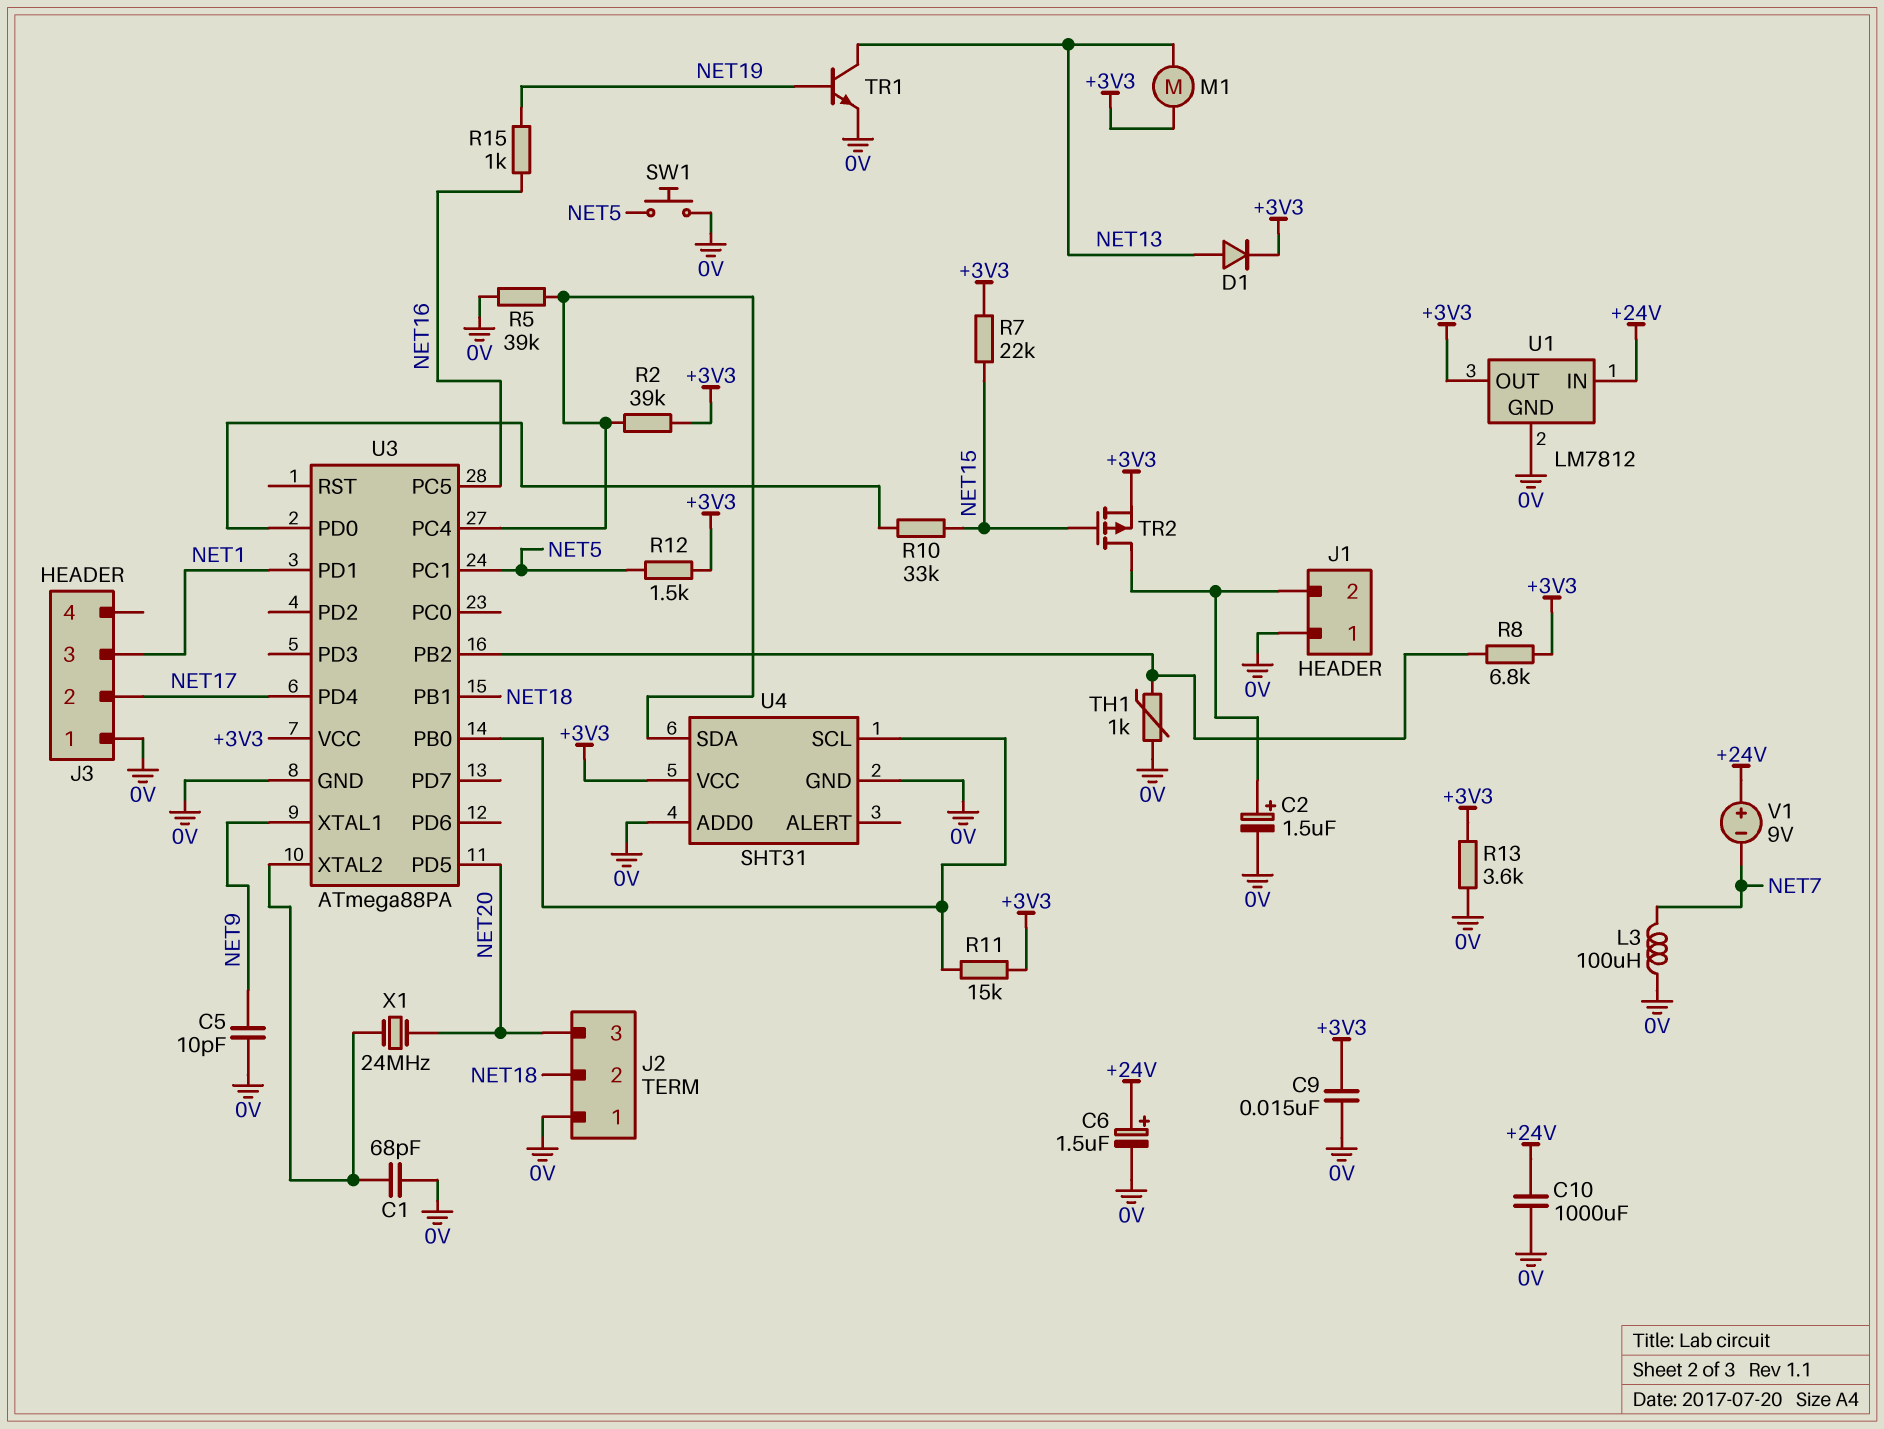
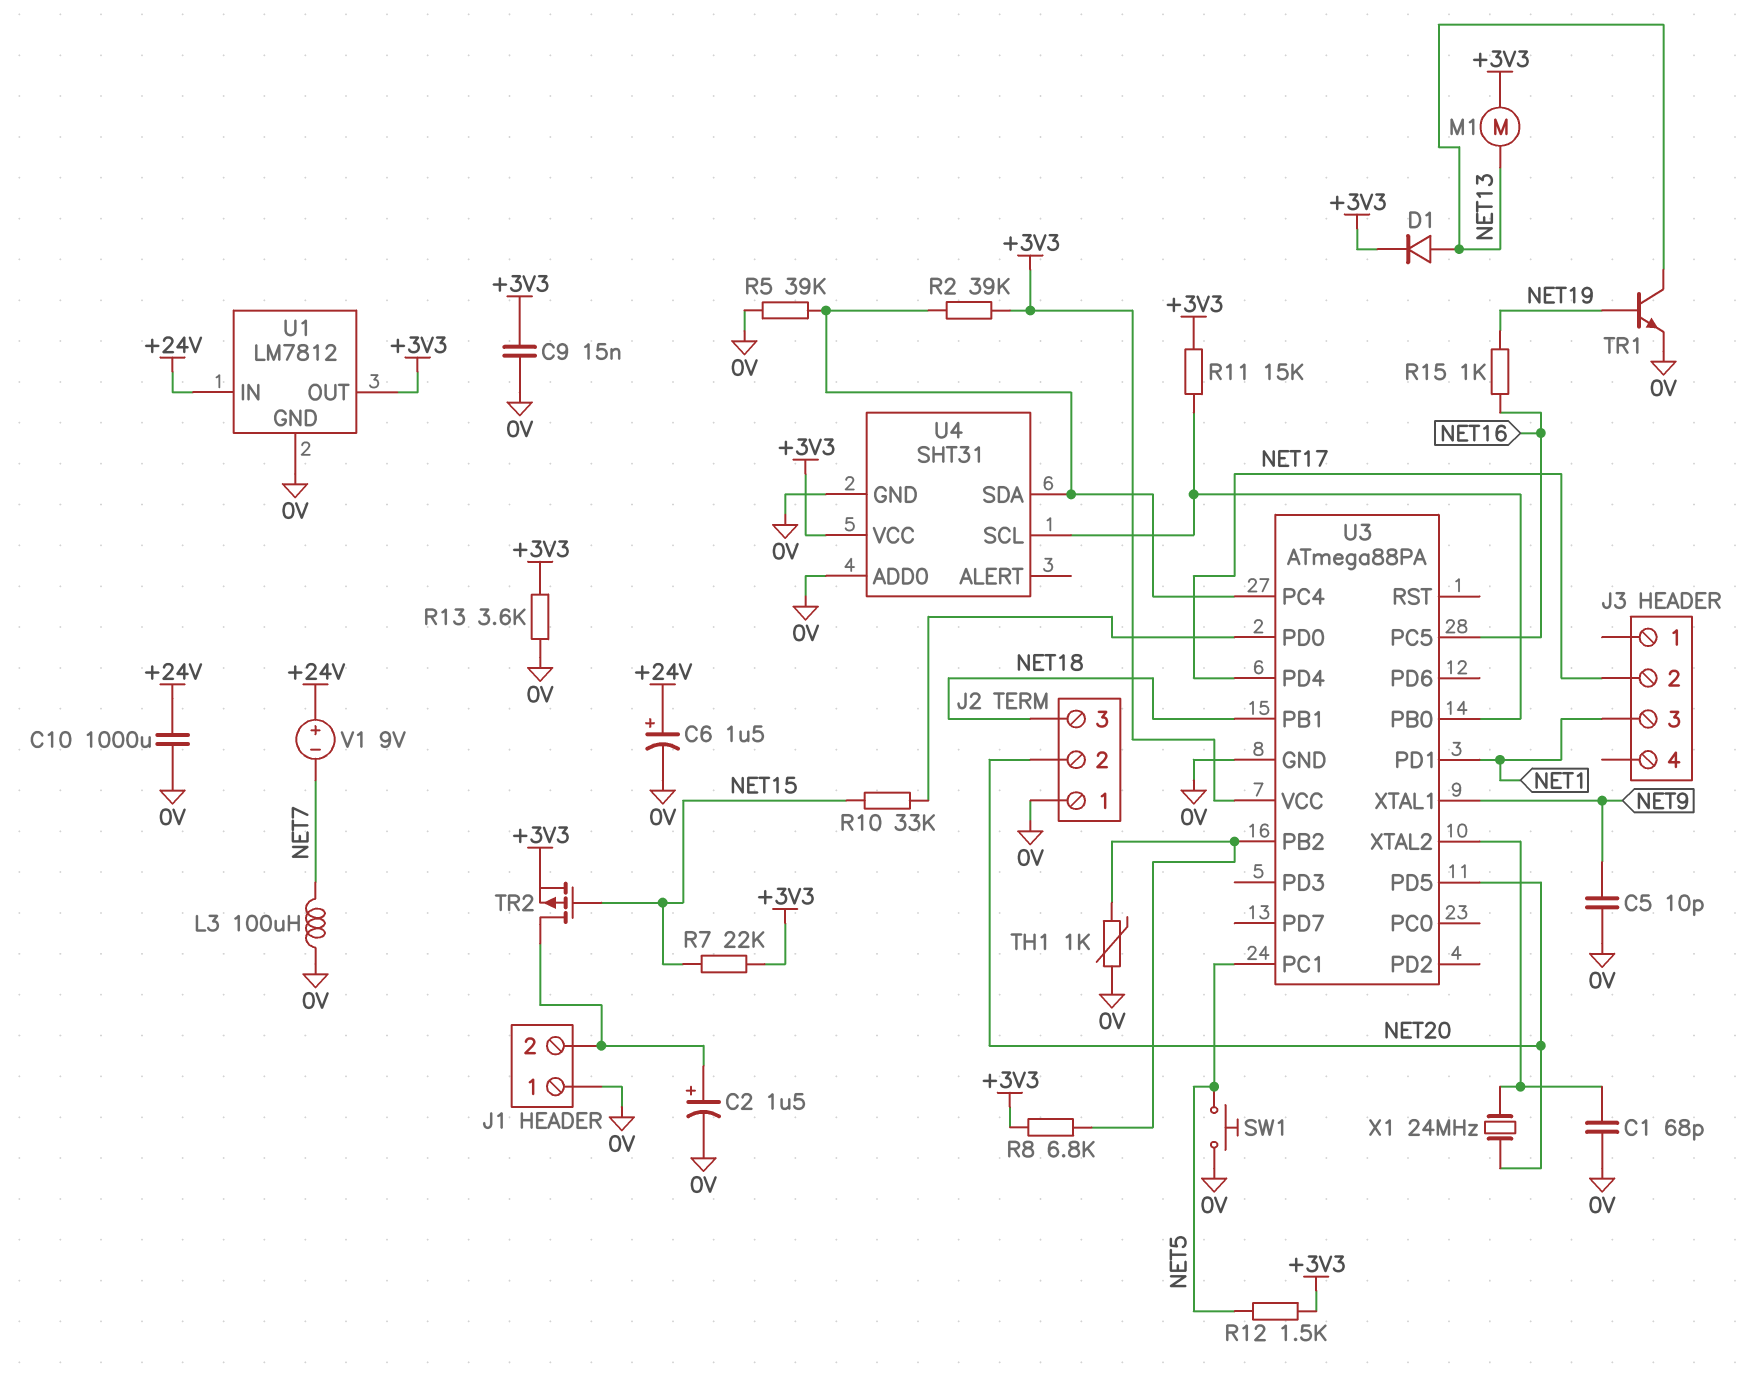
J2 pin 2: NET18 -> NET20
J2 pin 3: NET20 -> NET18
J3 pin 1: 0V -> none

